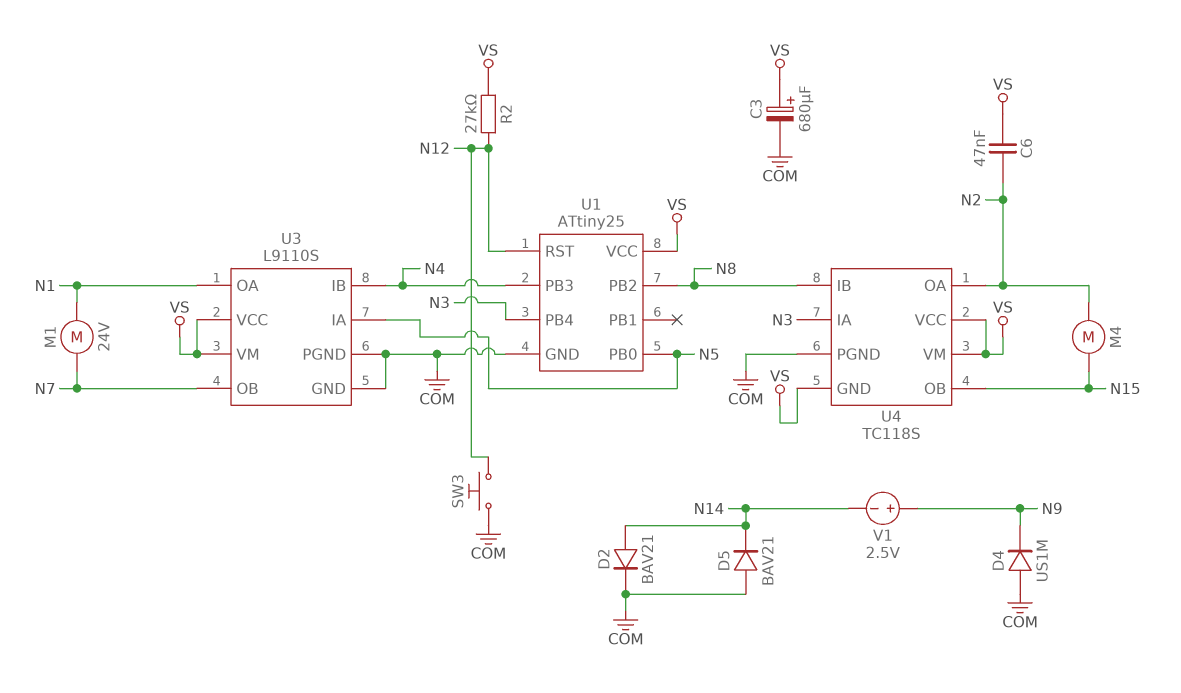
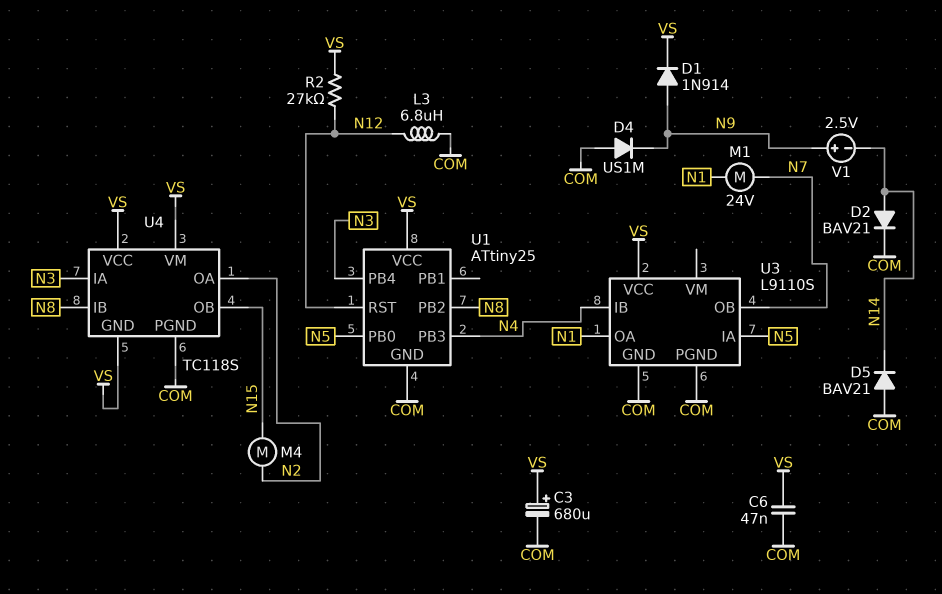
C6: 47nF (N2, VS) -> 47nF (COM, VS)
D1: none -> diode 1N914 (A N9, K VS)
L3: none -> 6.8uH (COM, N12)
SW3: button (COM, N12) -> none
U3 pin VM: VS -> none

